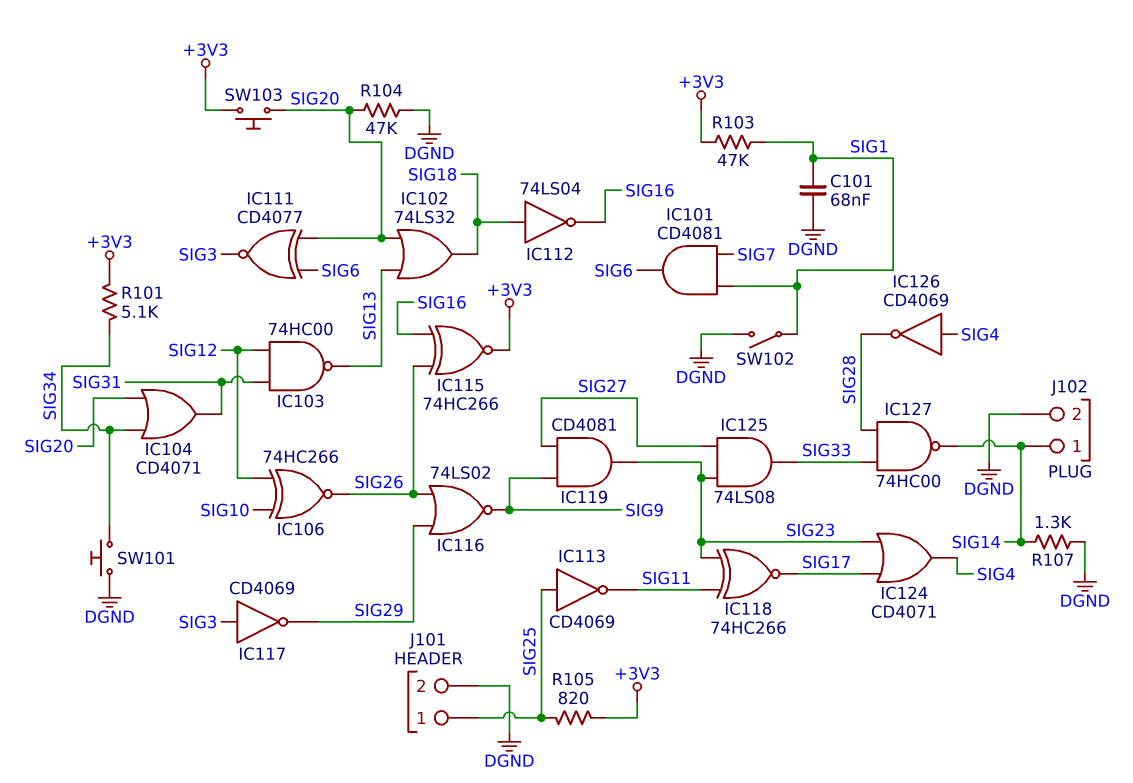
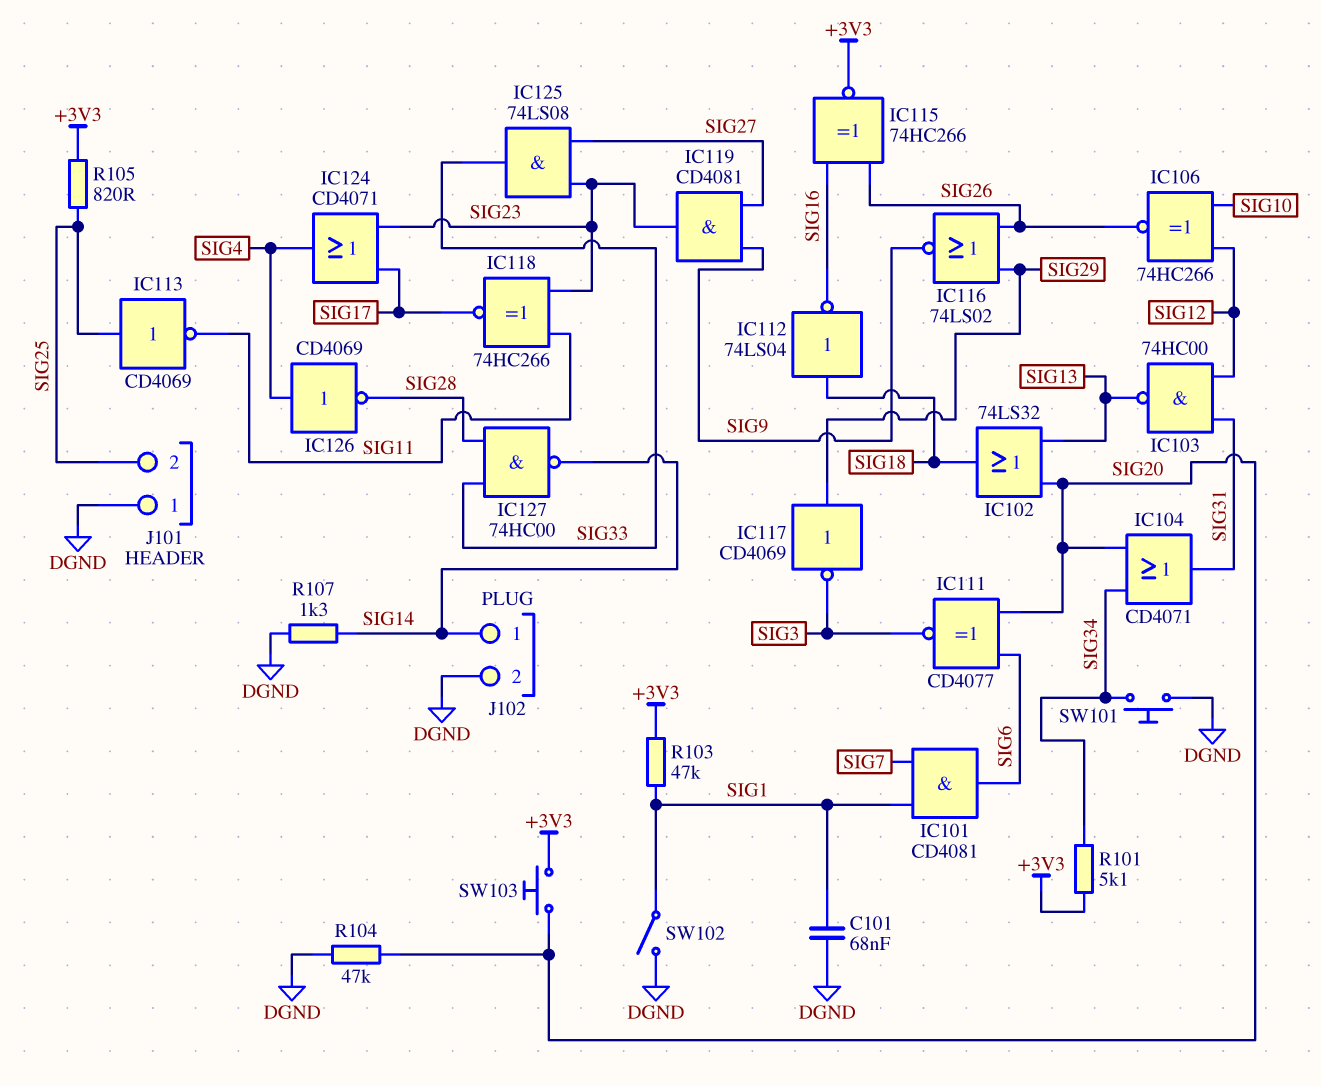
IC117: NOT CD4069 (in SIG3, out SIG29) -> NOT CD4069 (in SIG29, out SIG3)
J101 pin 1: SIG25 -> DGND
J101 pin 2: DGND -> SIG25

